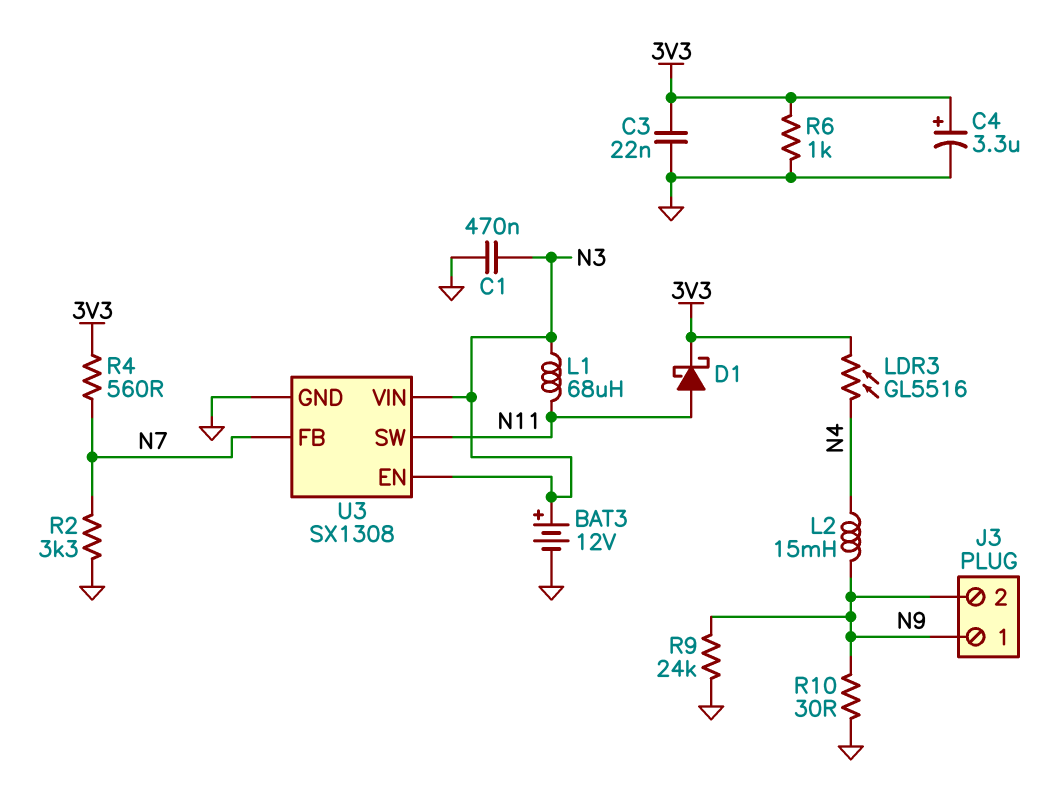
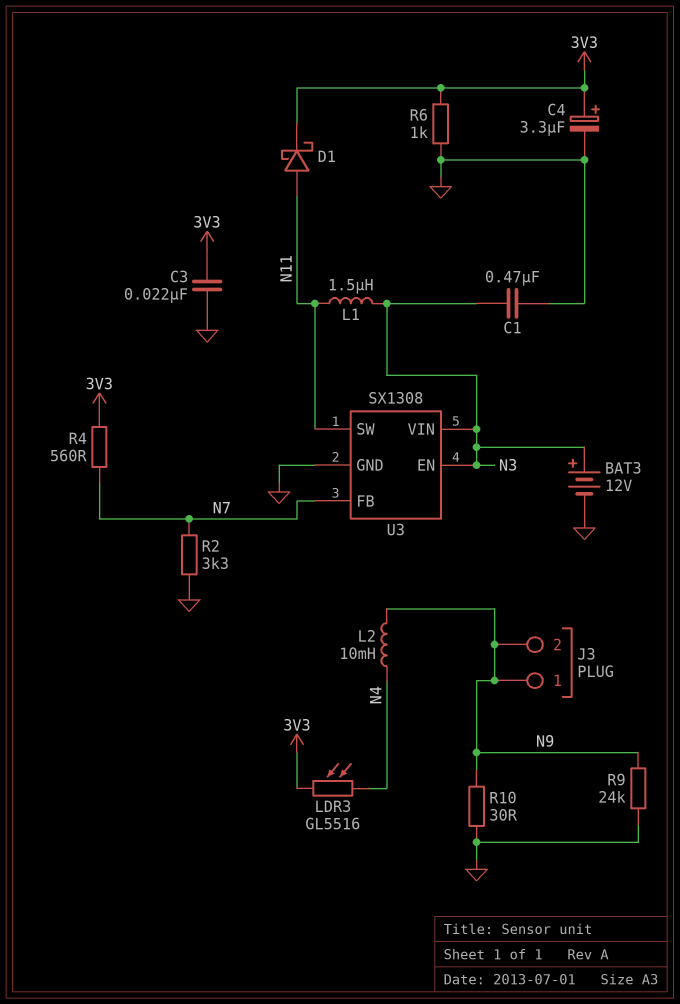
L1: 68uH (N3, N11) -> 1.5uH (N3, N11)
L2: 15mH (N4, N9) -> 10mH (N4, N9)

